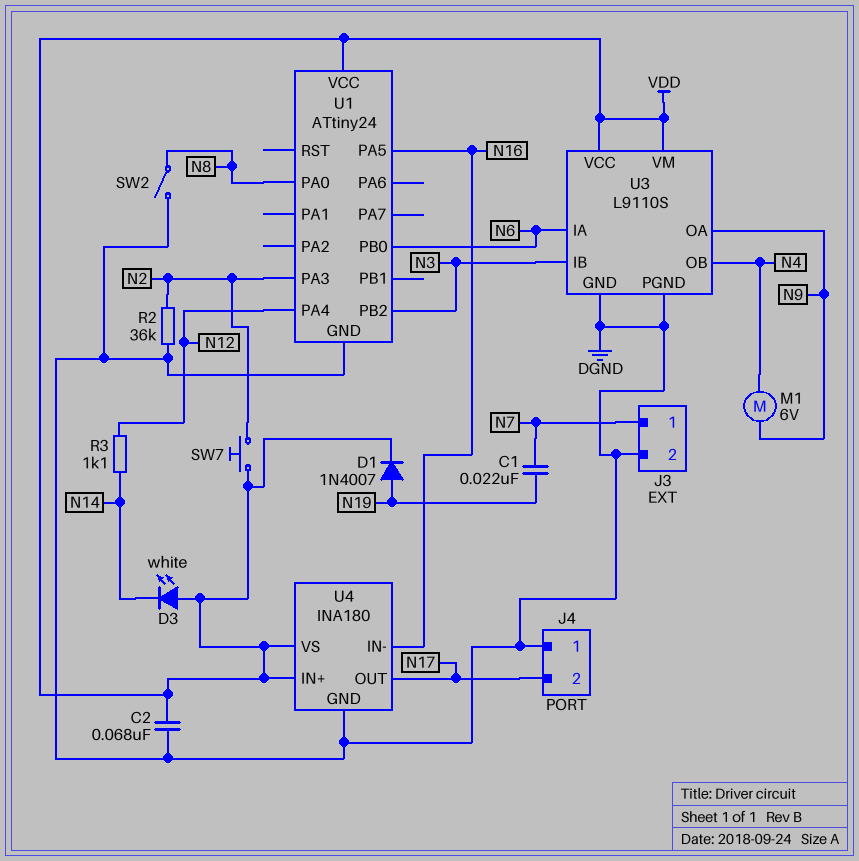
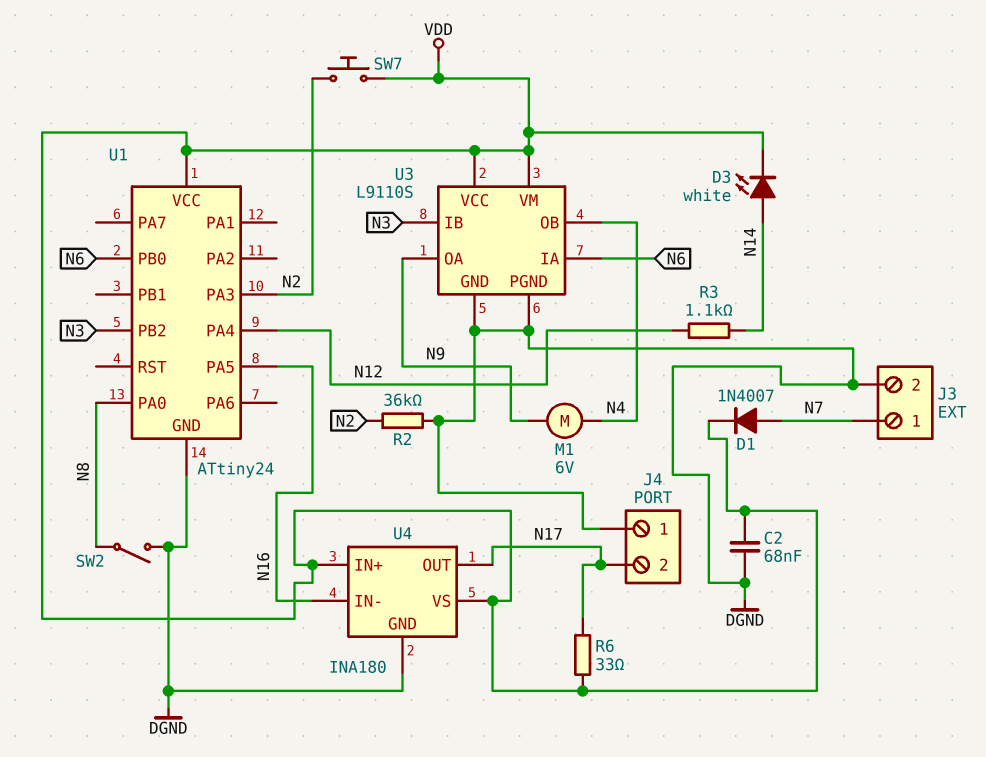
C1: 22nF (N7, N19) -> none
D1: diode 1N4007 (A N19, K VDD) -> diode 1N4007 (A N7, K VDD)
D3: LED white (A VDD, K N14) -> LED white (A N14, K VDD)
R6: none -> 33 (N17, VDD)

